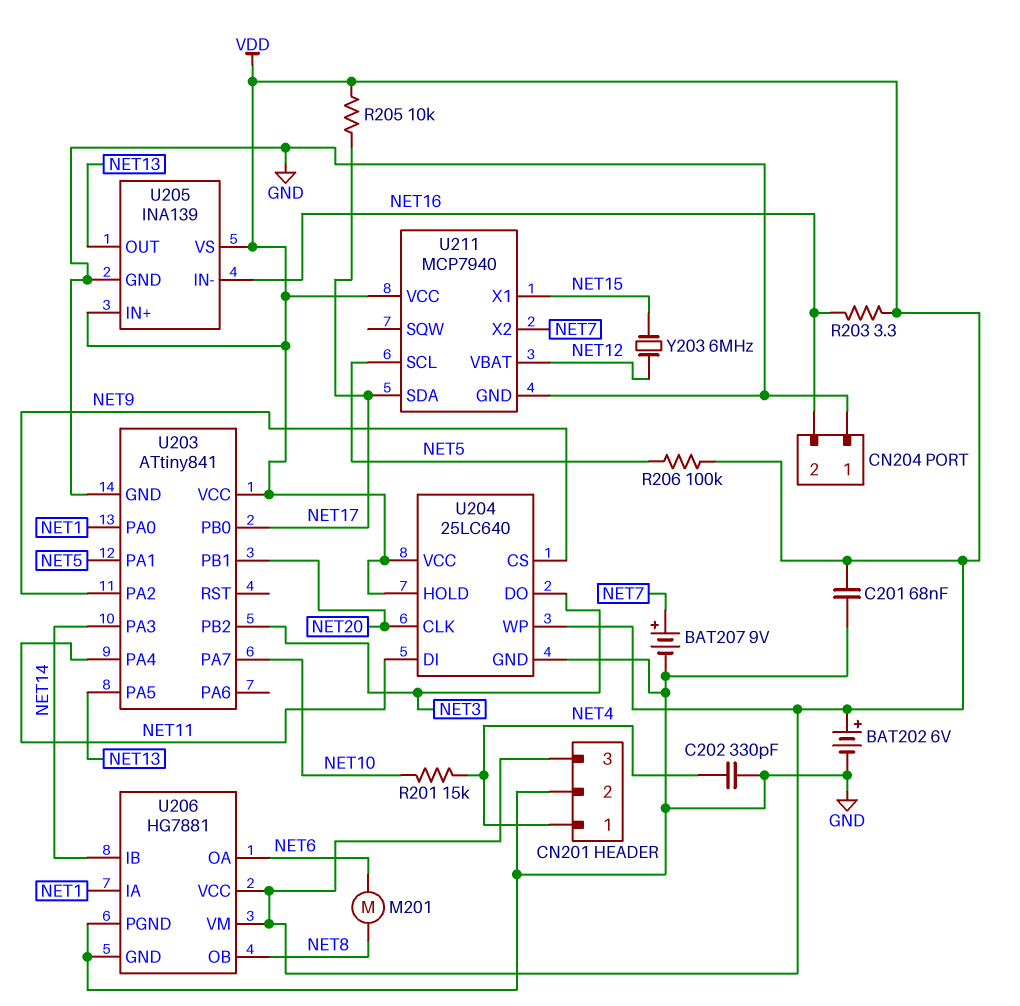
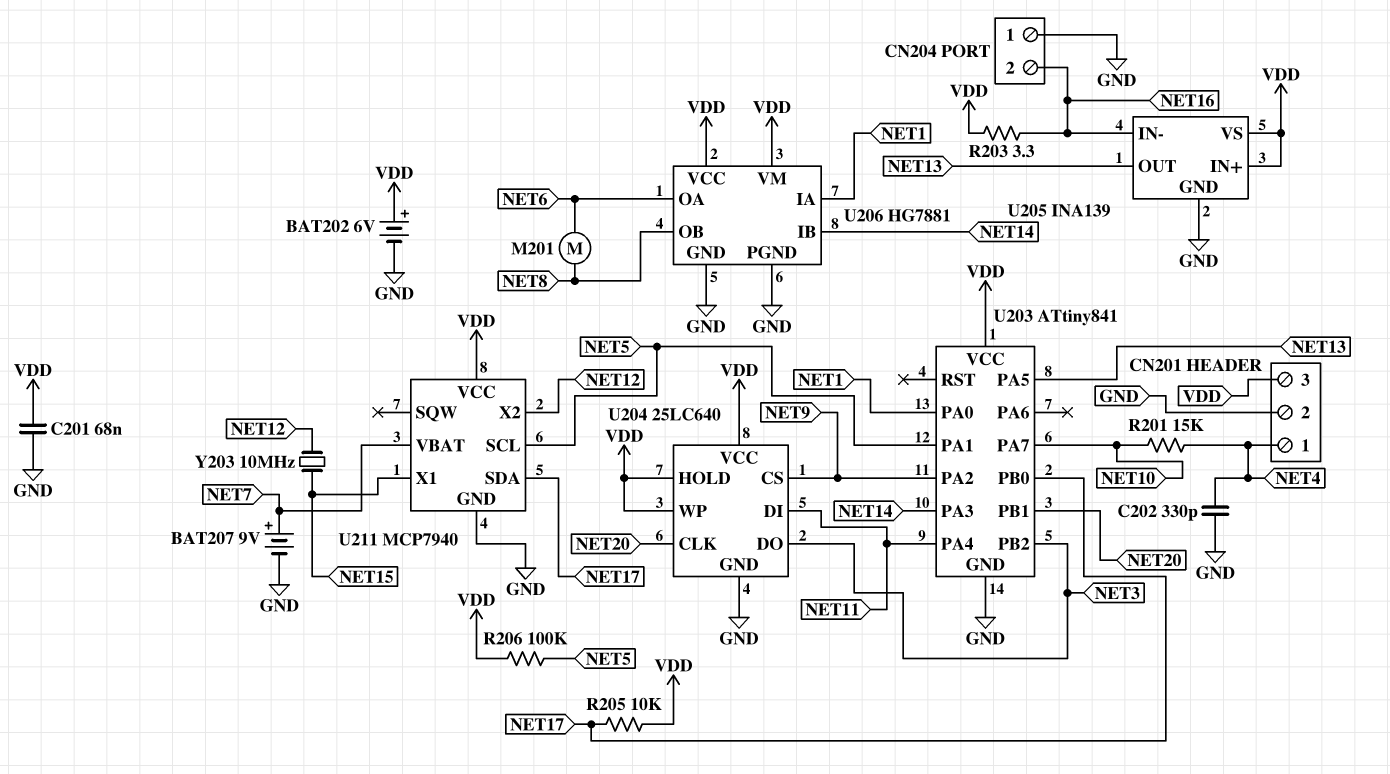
U211 pin VBAT: NET12 -> NET7
U211 pin X2: NET7 -> NET12
Y203: 6MHz (NET12, NET15) -> 10MHz (NET12, NET15)

